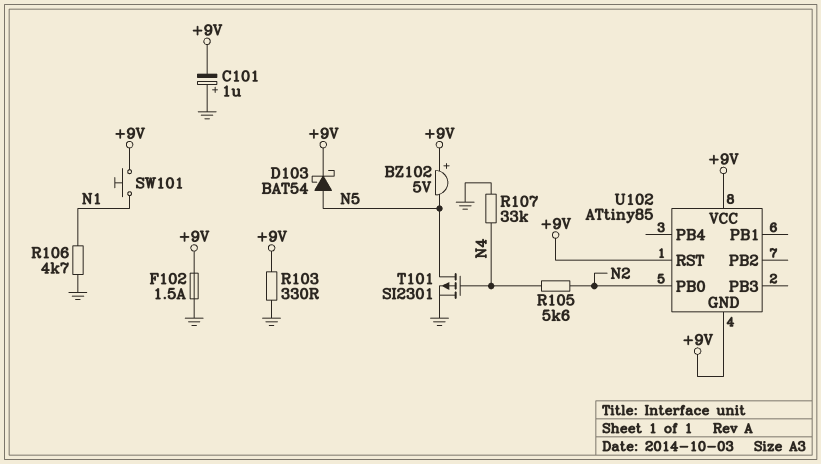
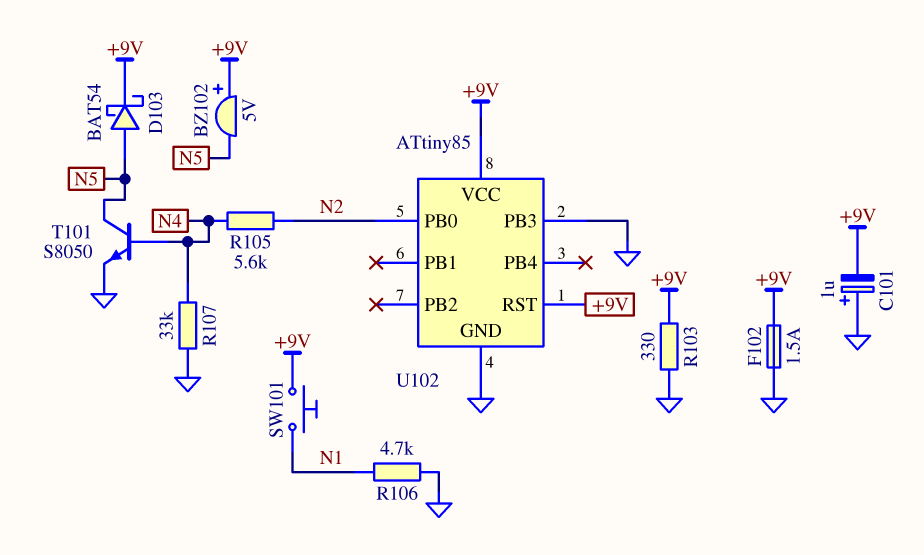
T101: PMOS SI2301 (G N4, D N5, S GND) -> NPN S8050 (B N4, C N5, E GND)
U102 pin GND: +9V -> GND
U102 pin PB3: none -> GND

